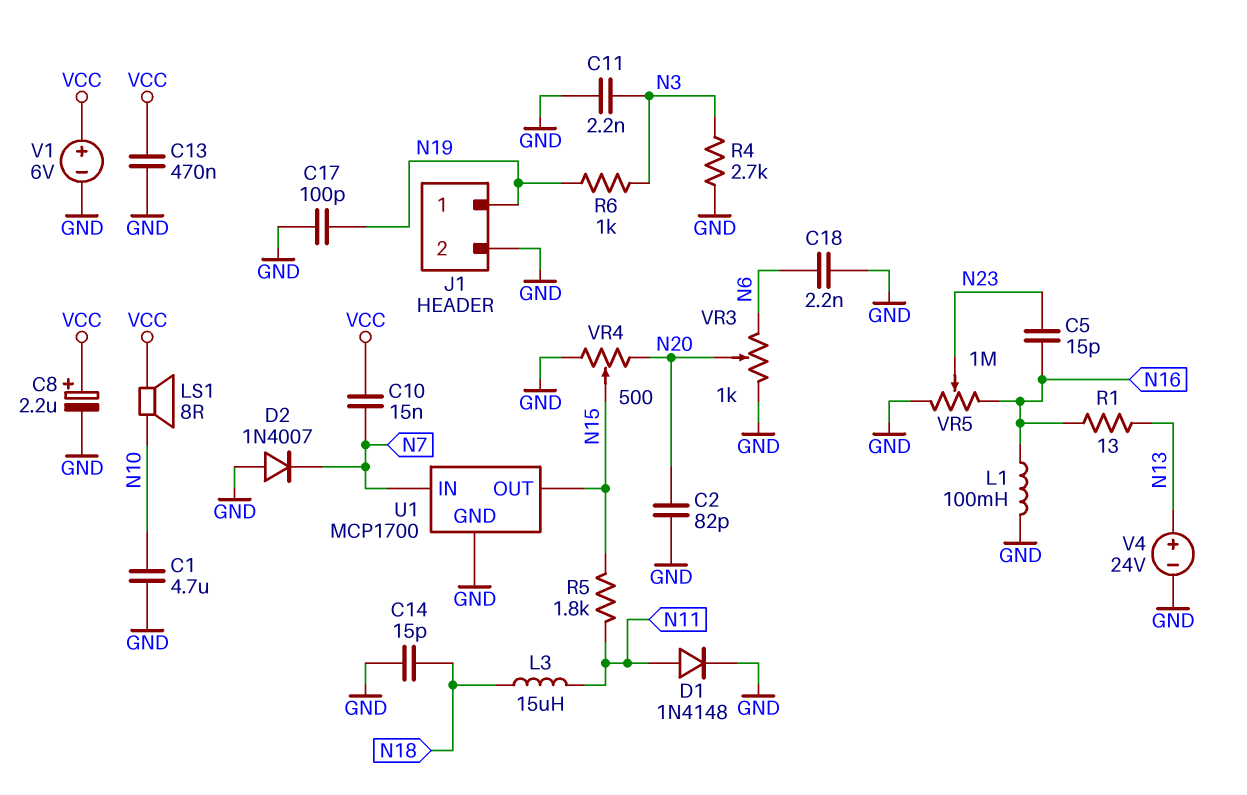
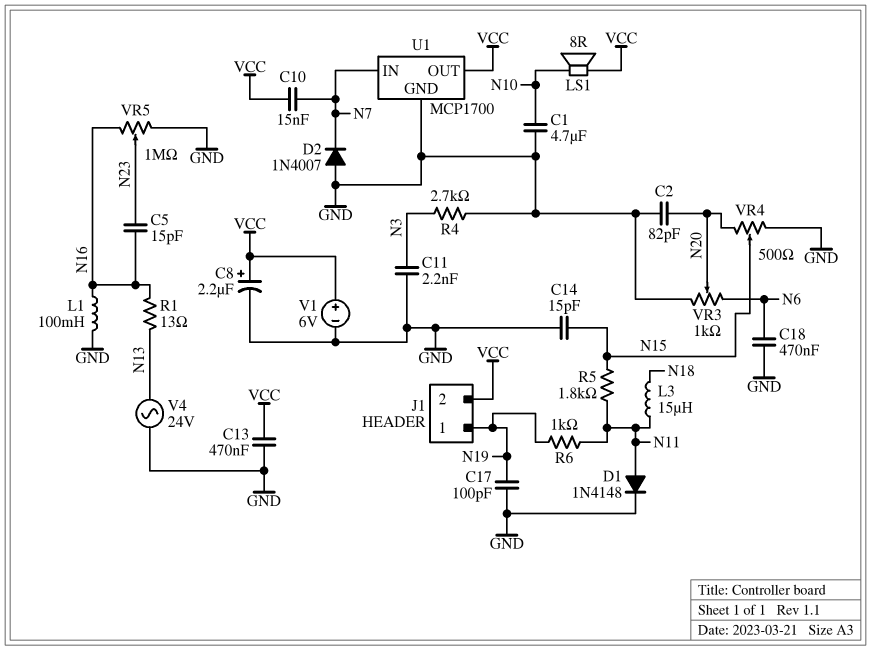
C14: 15pF (GND, N18) -> 15pF (GND, N15)
C18: 2.2nF (GND, N6) -> 470nF (GND, N6)
J1 pin 2: GND -> VCC
R6: 1k (N3, N19) -> 1k (N11, N19)
U1 pin OUT: N15 -> VCC
V4: 24V (plus N13, minus GND) -> AC 24V (GND, N13)

